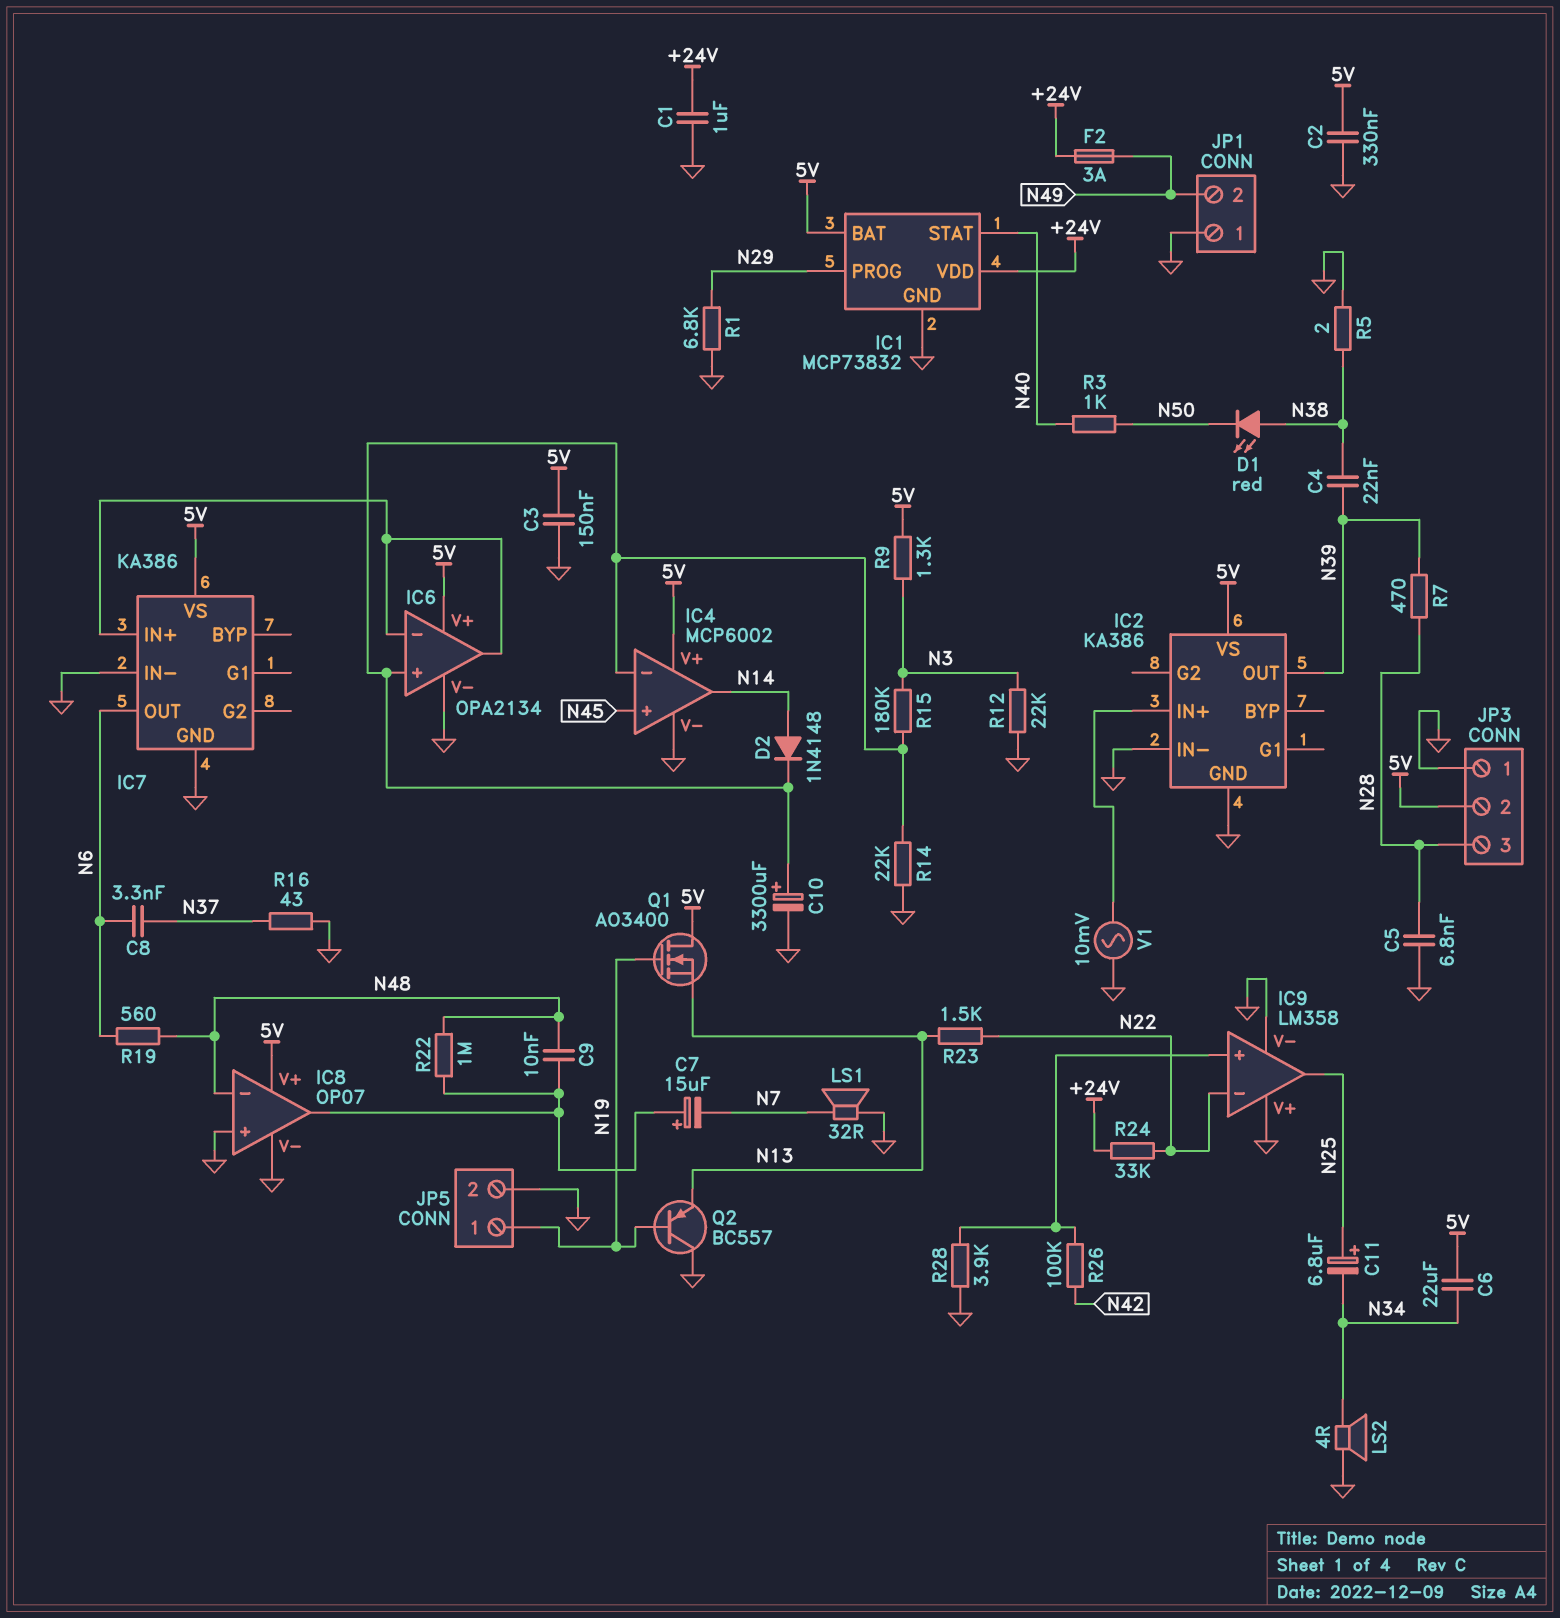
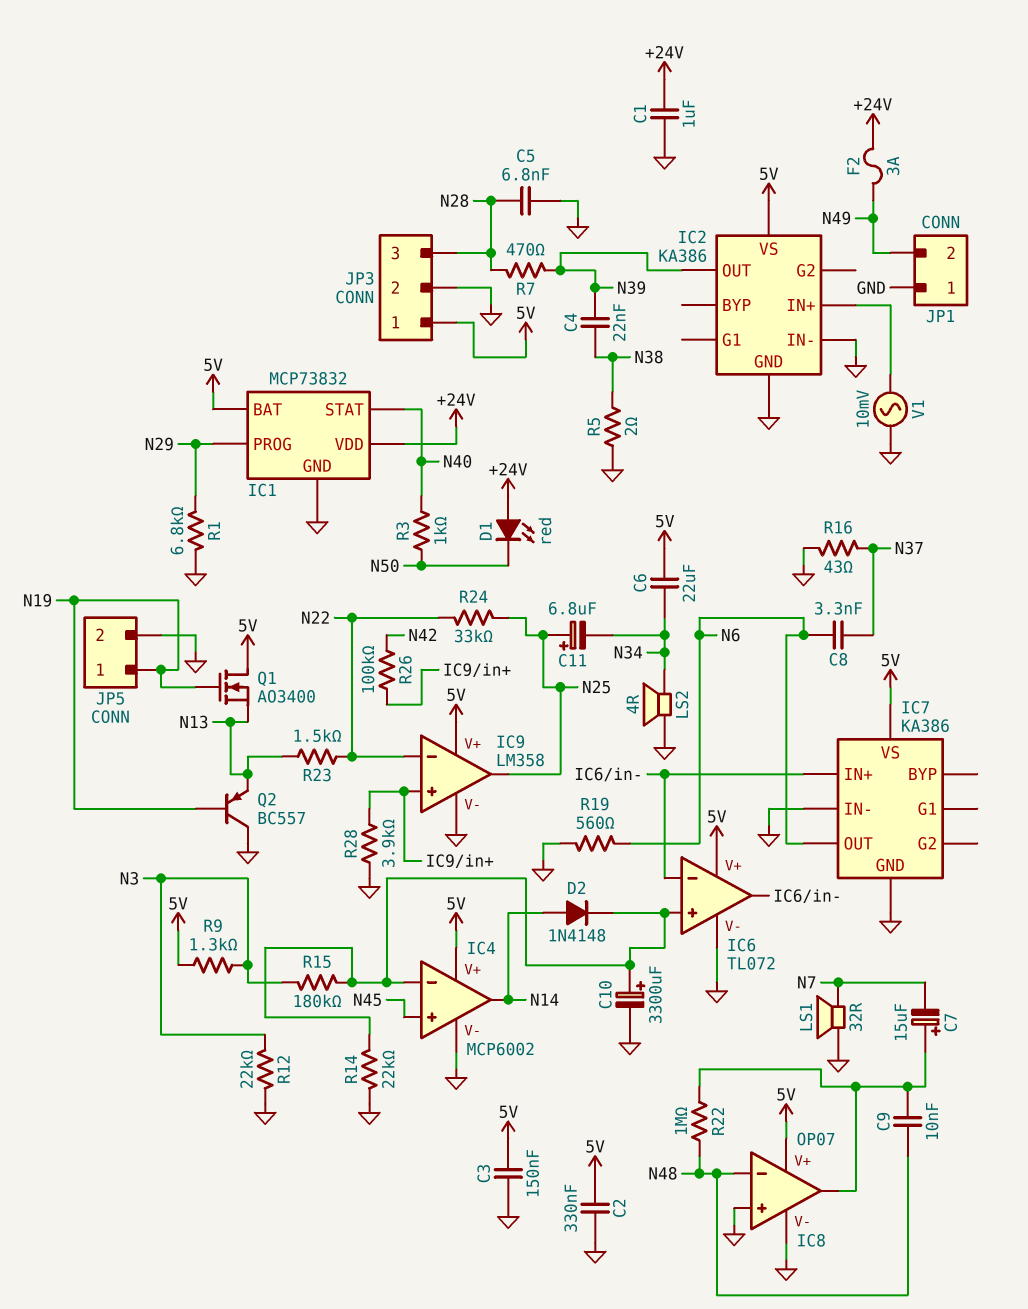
D1: LED red (A N38, K N50) -> LED red (A +24V, K N50)
IC6: OPA2134 -> TL072
IC9 pin V+: GND -> 5V
JP3 pin 1: GND -> 5V
JP3 pin 2: 5V -> GND
R19: 560 (N6, N48) -> 560 (GND, N6)
R24: 33k (+24V, N22) -> 33k (N22, N25)

